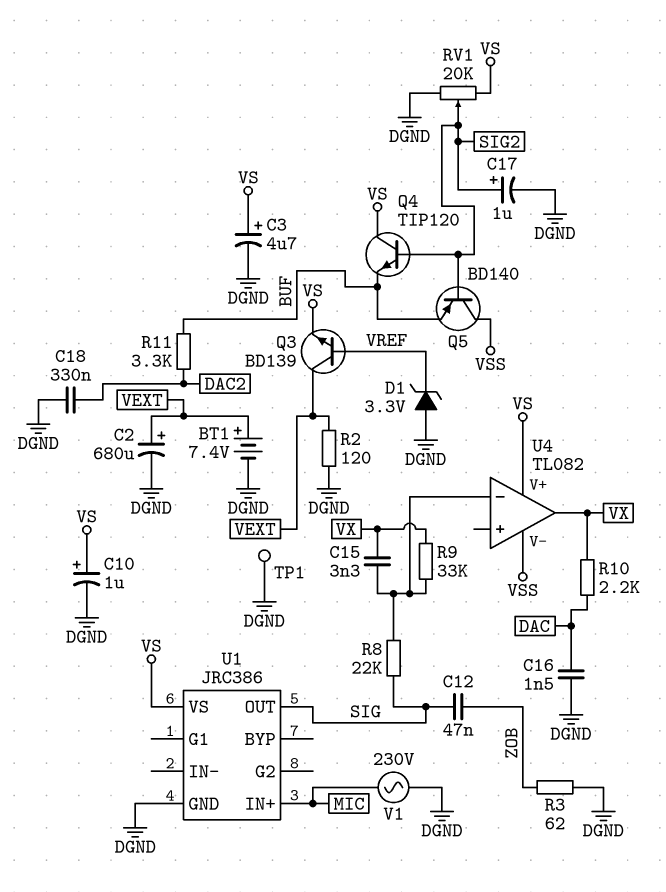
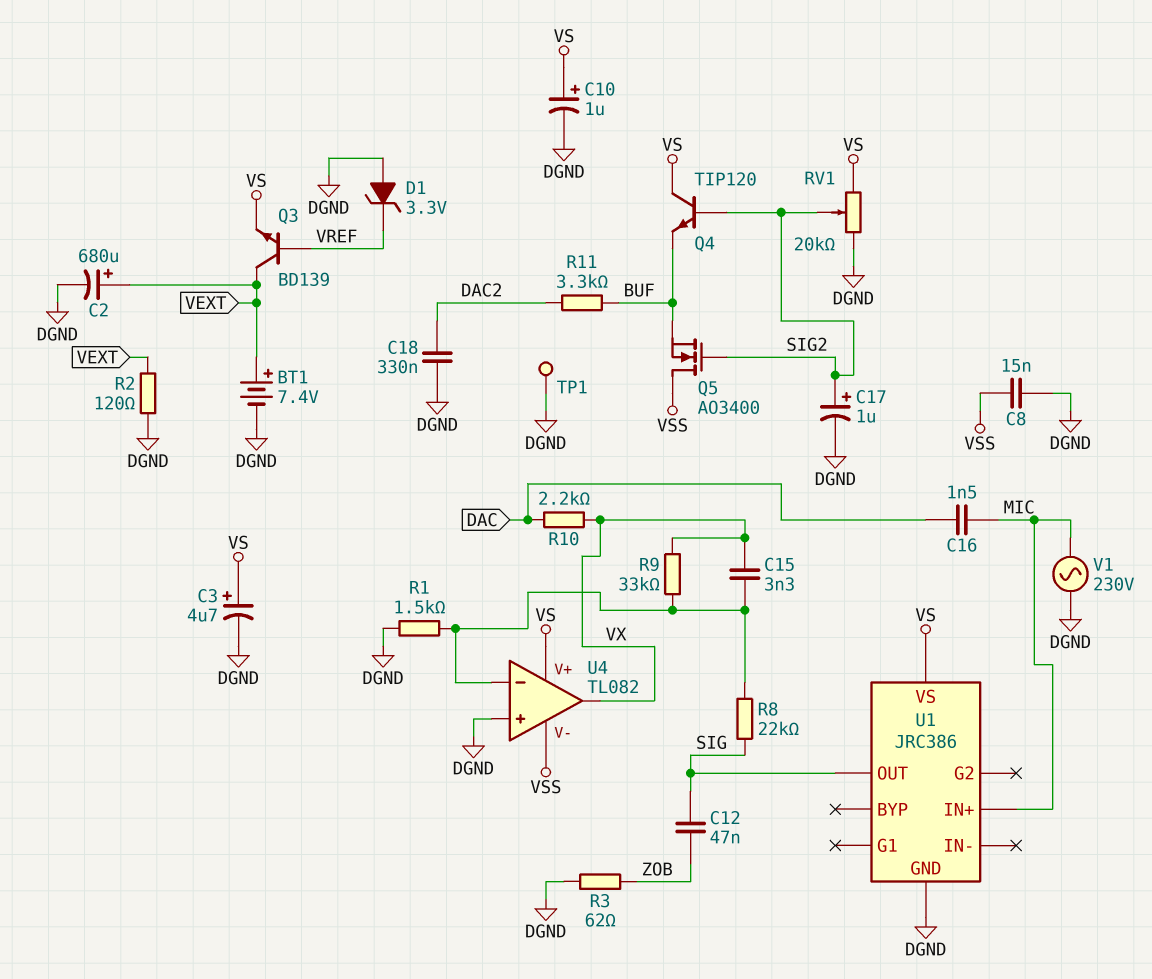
C8: none -> 15nF (DGND, VSS)
C16: 1.5nF (DAC, DGND) -> 1.5nF (DAC, MIC)
Q5: PNP BD140 (B SIG2, C VSS, E BUF) -> NMOS AO3400 (G SIG2, D VSS, S BUF)
R1: none -> 1.5k (DGND, U4/in-)
U4 pin in+: none -> DGND

